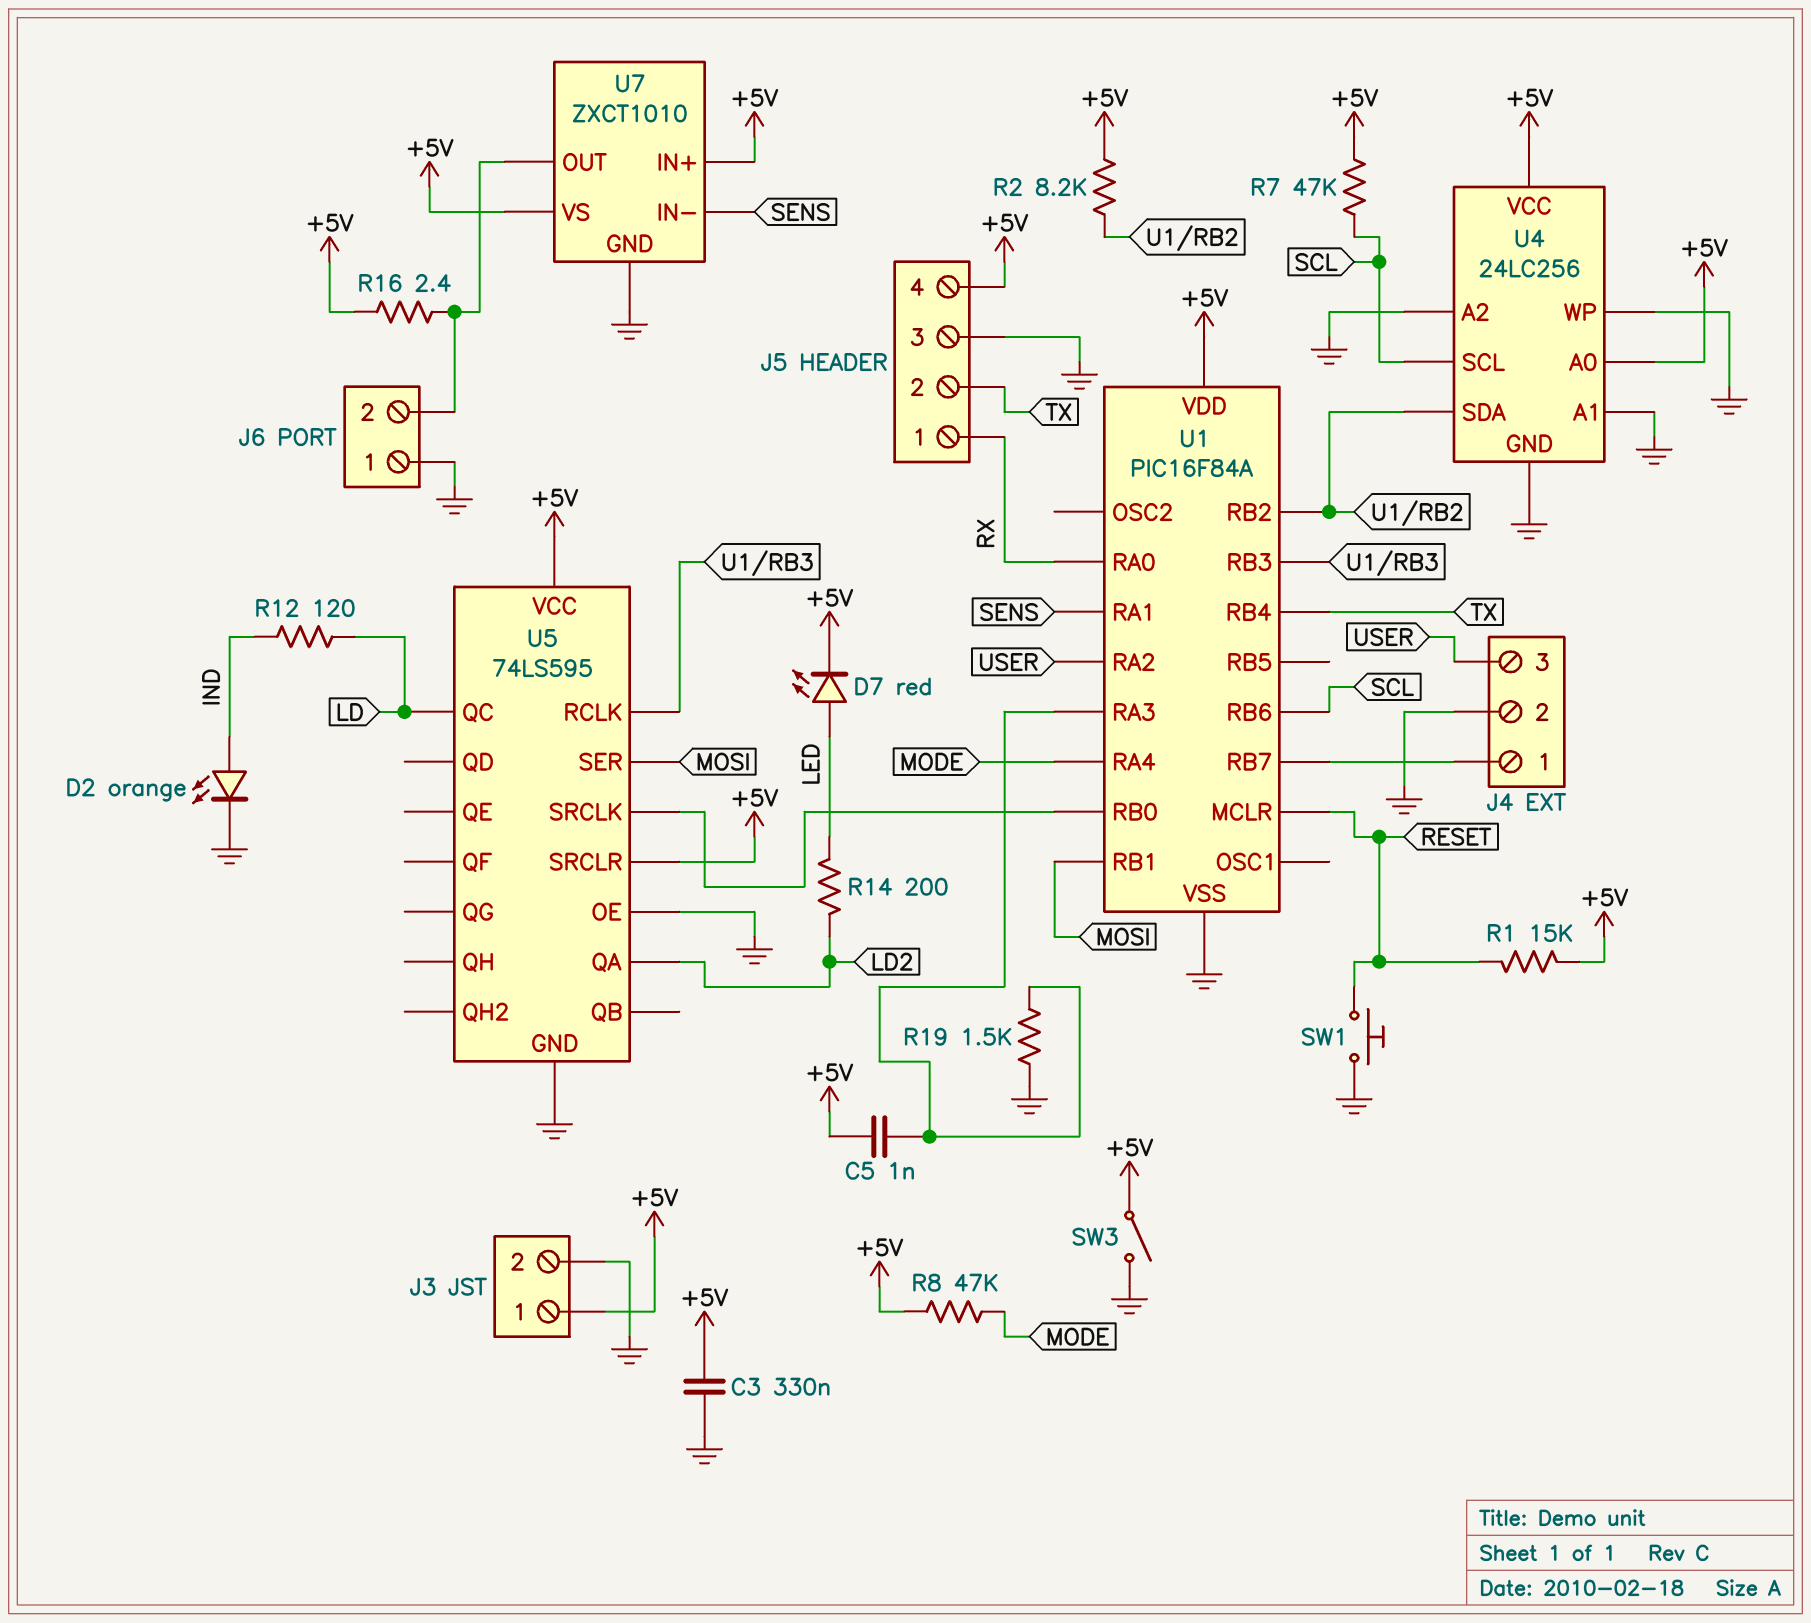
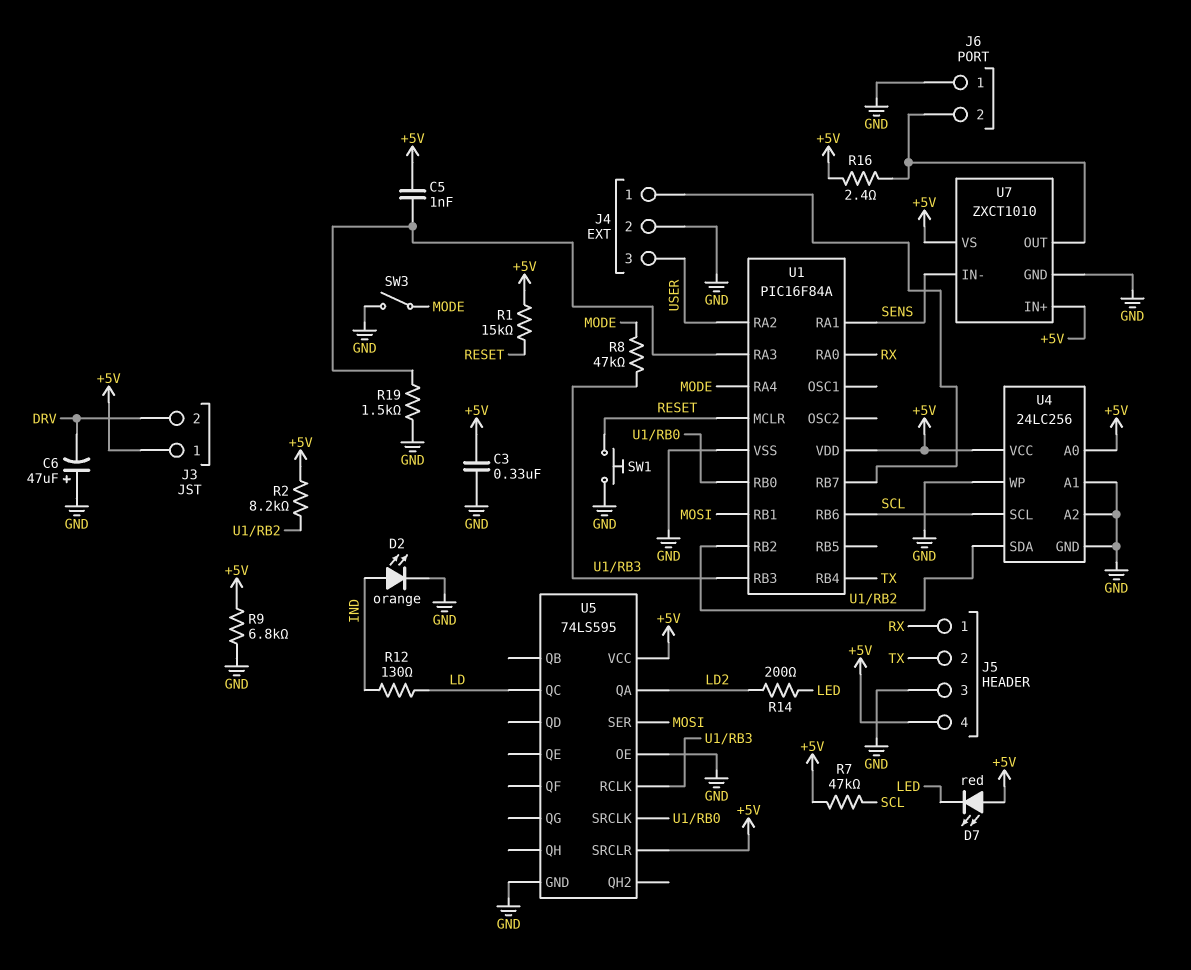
C6: none -> 47uF (plus GND, minus DRV)
D7: LED red (A LED, K +5V) -> LED red (A +5V, K LED)
J3 pin 2: GND -> DRV
R8: 47k (+5V, MODE) -> 47k (MODE, U1/RB3)
R9: none -> 6.8k (+5V, GND)
R12: 120 (IND, LD) -> 130 (IND, LD)
SW3: switch (+5V, GND) -> switch (GND, MODE)

